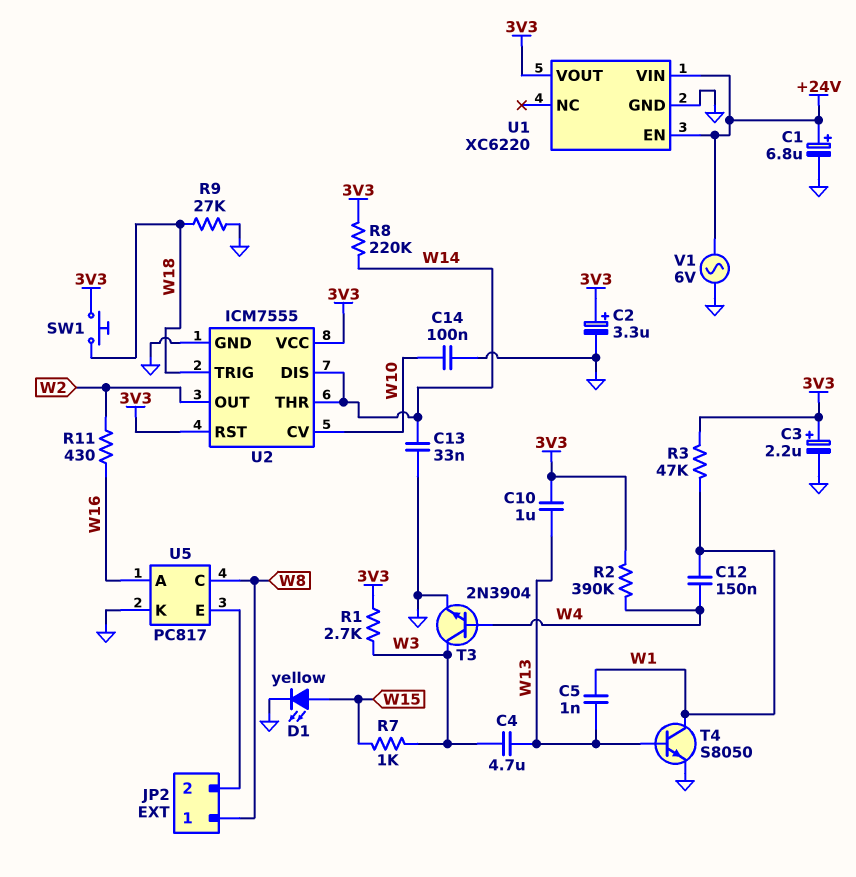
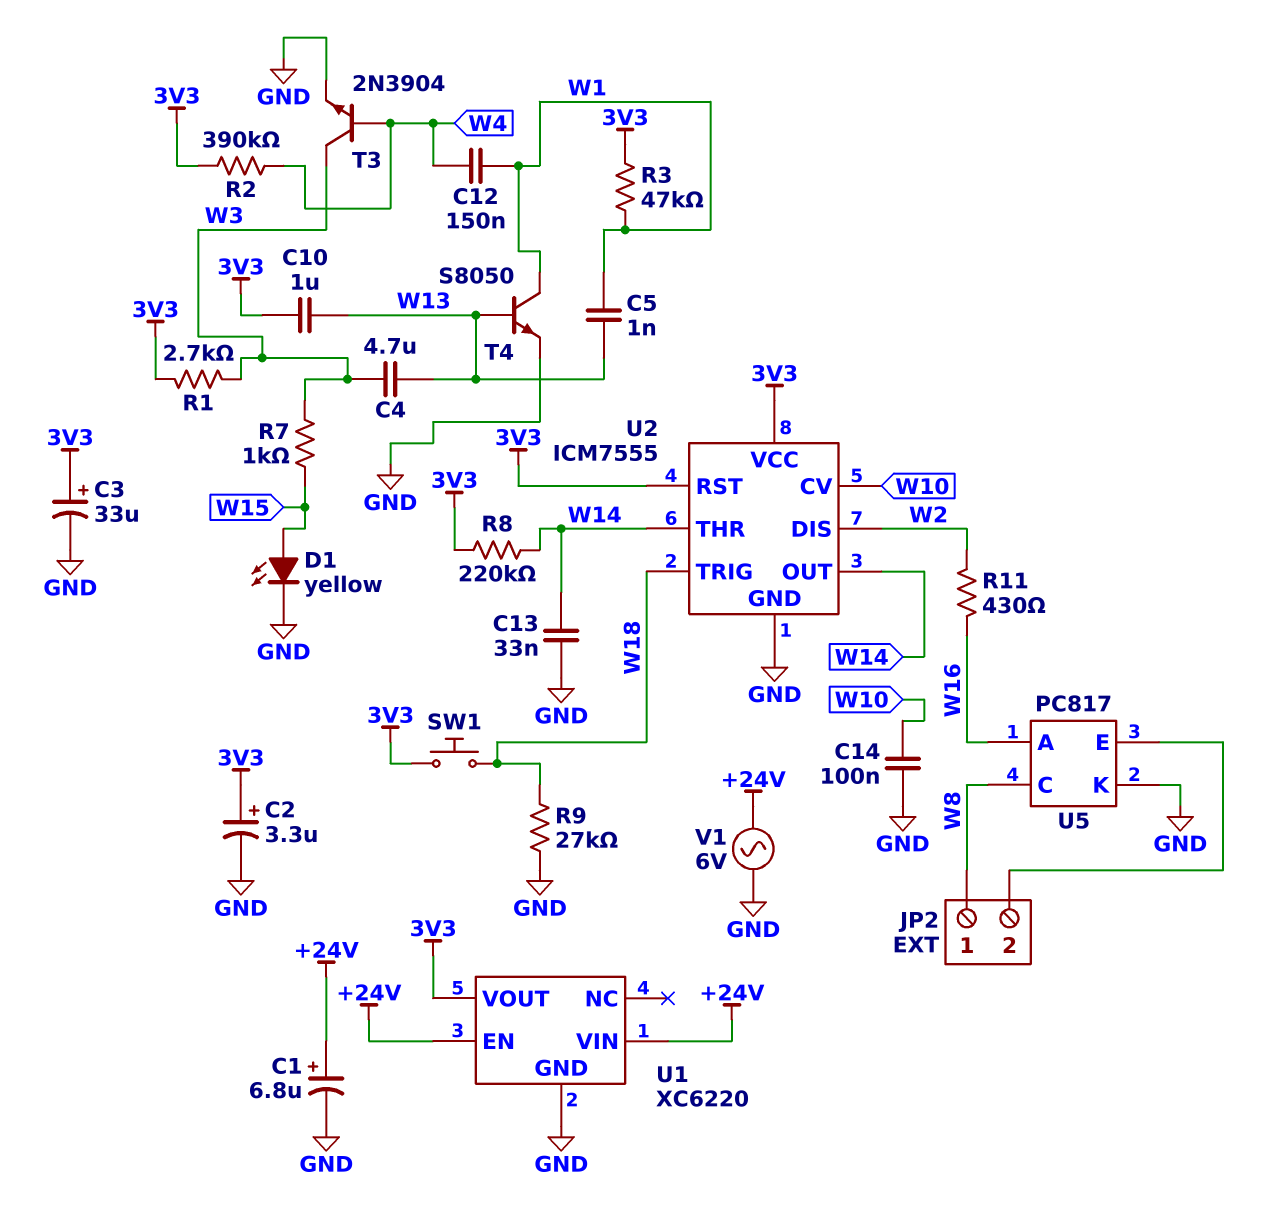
C3: 2.2uF (plus 3V3, minus GND) -> 33uF (plus 3V3, minus GND)
U2 pin DIS: W14 -> W2
U2 pin OUT: W2 -> W14

